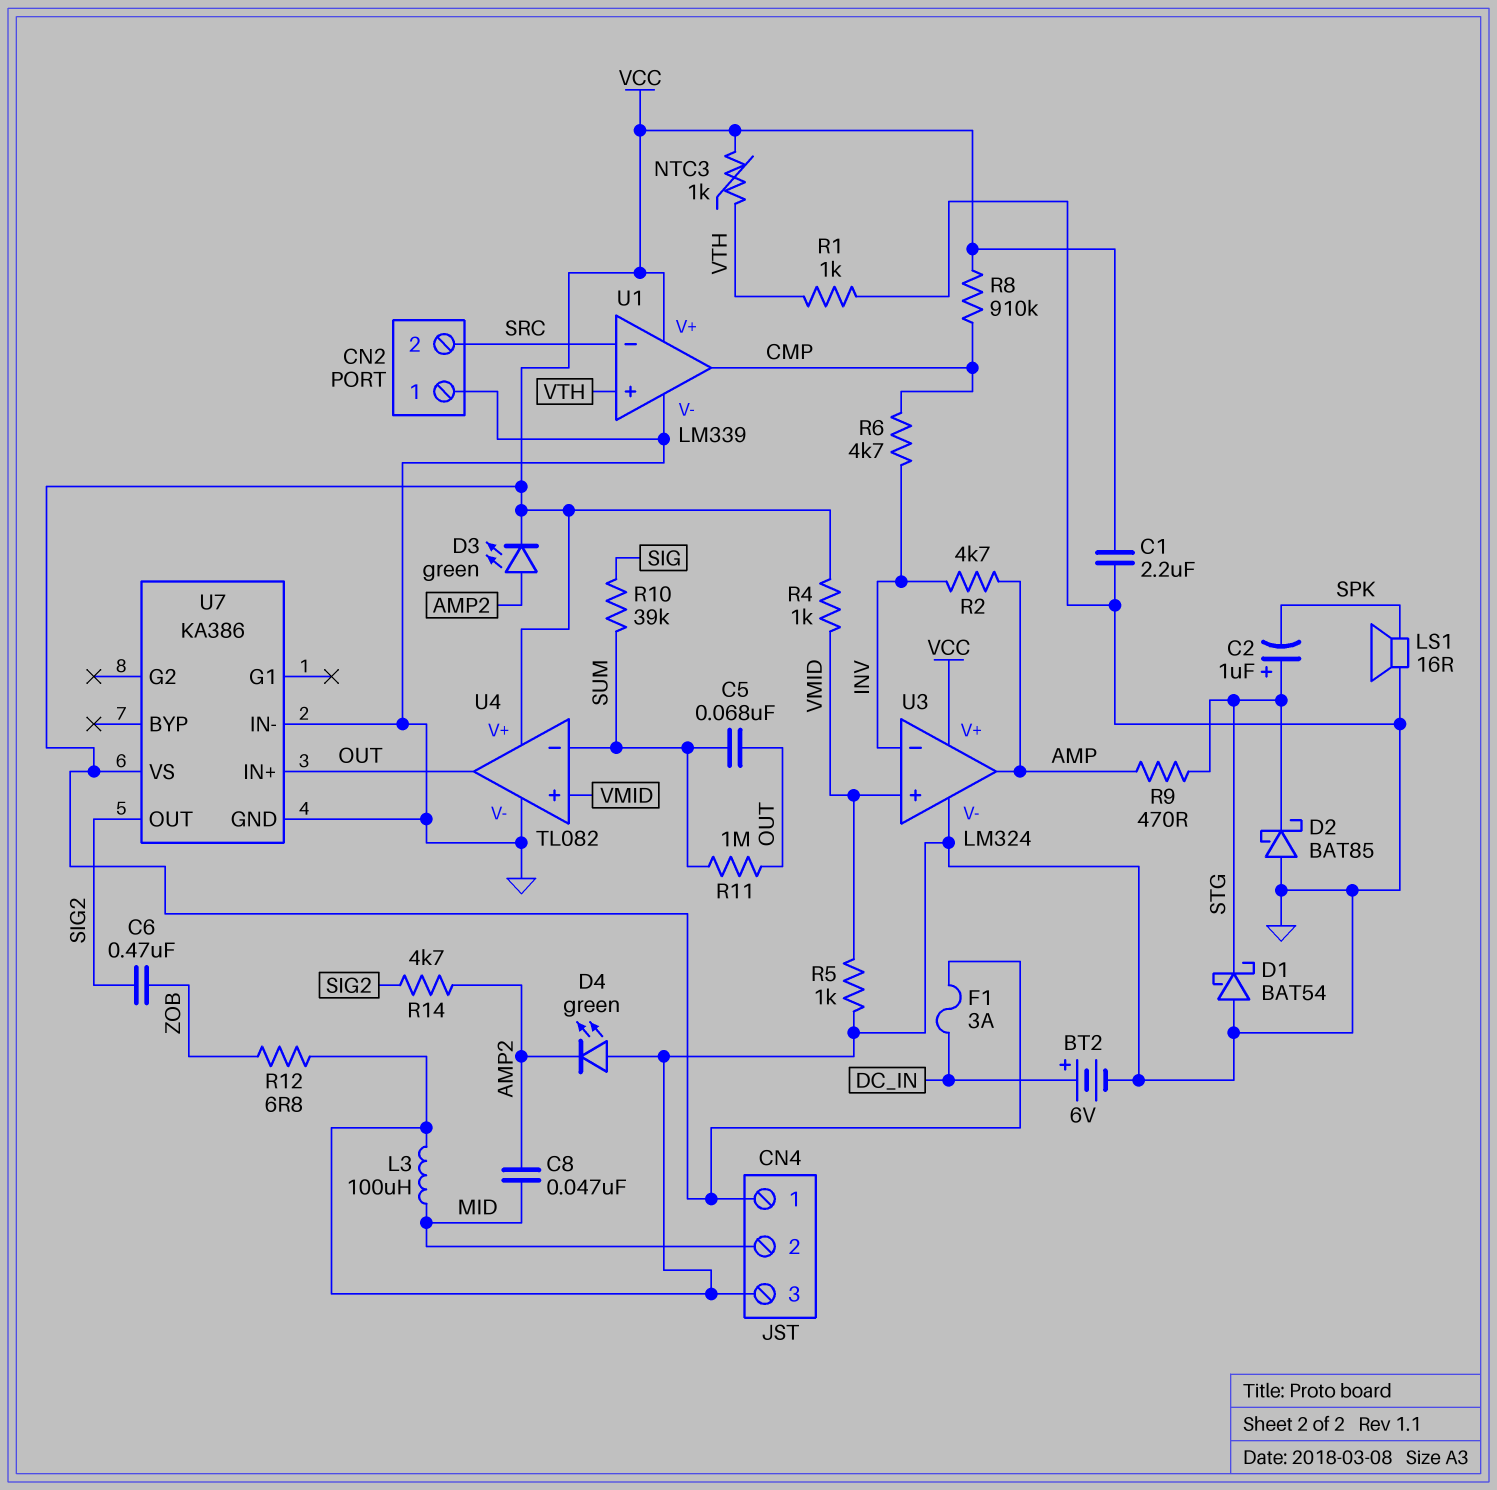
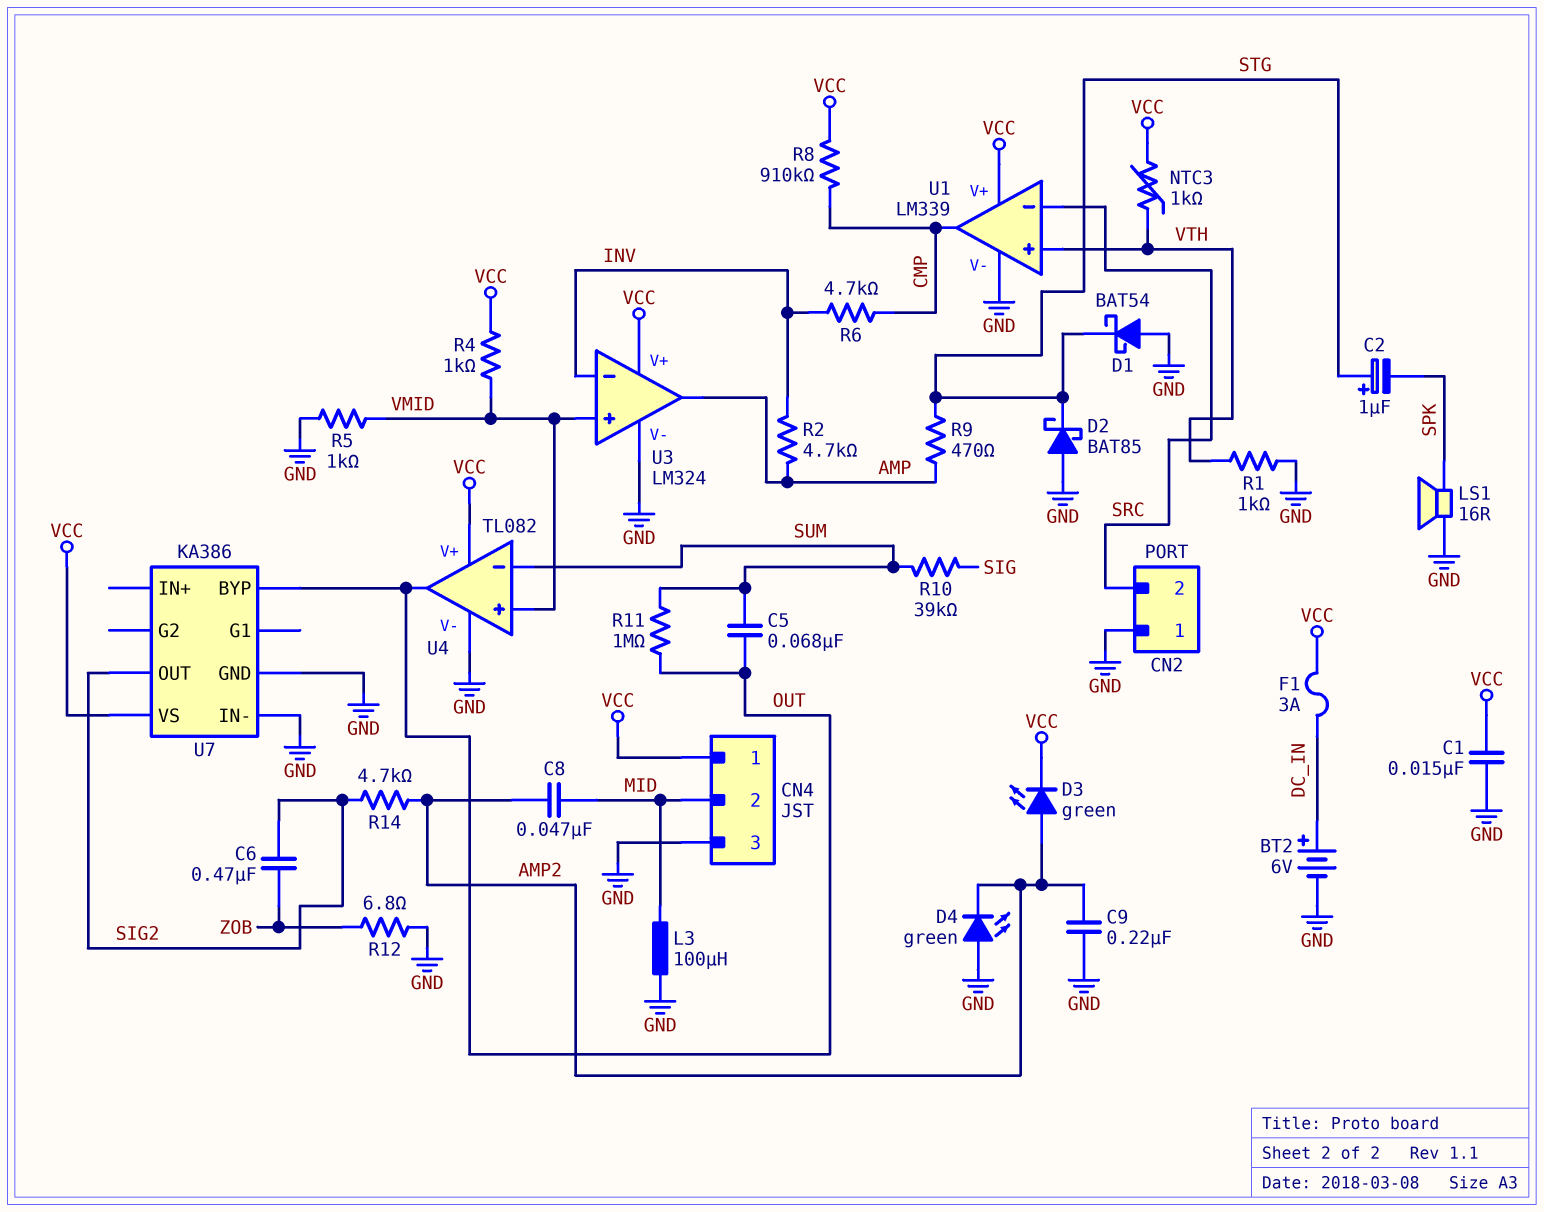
C1: 2.2uF (GND, VCC) -> 15nF (GND, VCC)
C9: none -> 220nF (AMP2, GND)
U7 pin BYP: none -> OUT
U7 pin IN+: OUT -> none

